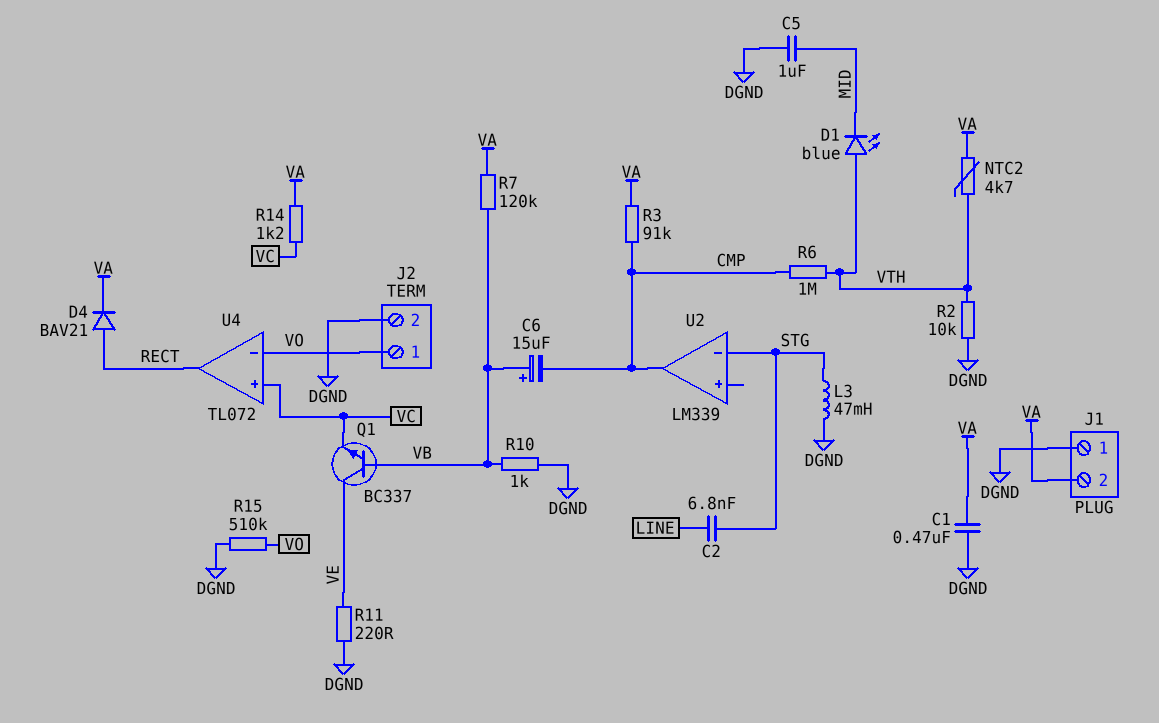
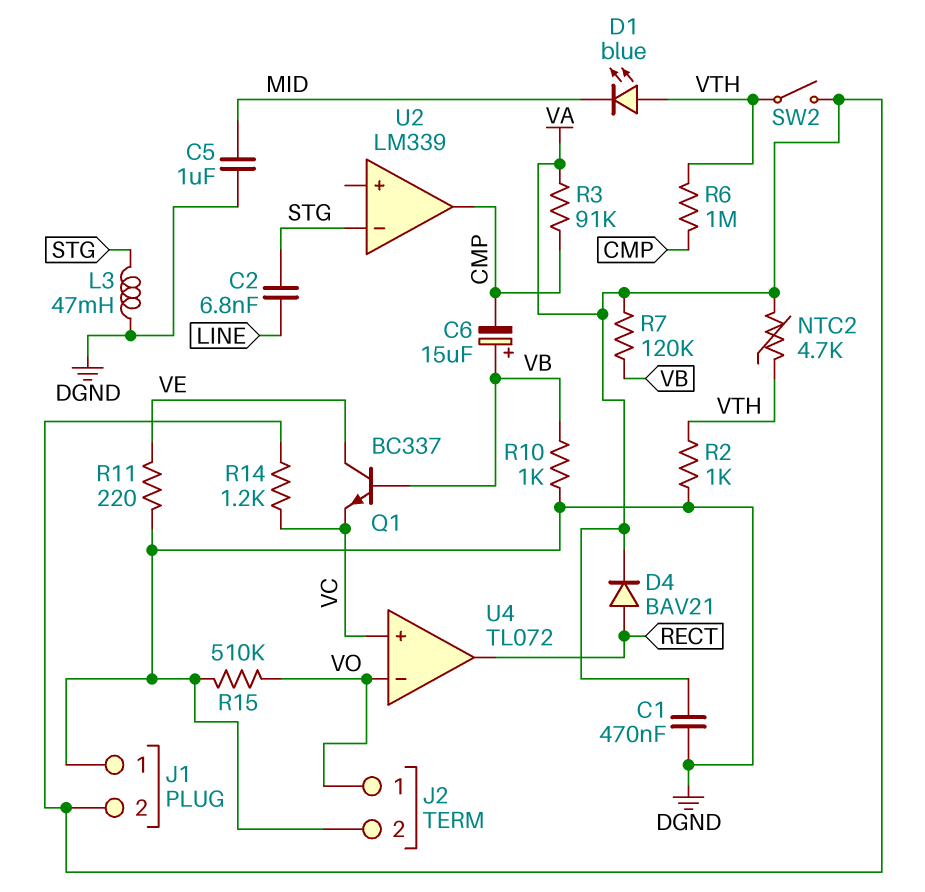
R2: 10k (DGND, VTH) -> 1k (DGND, VTH)
SW2: none -> switch (VA, VTH)

